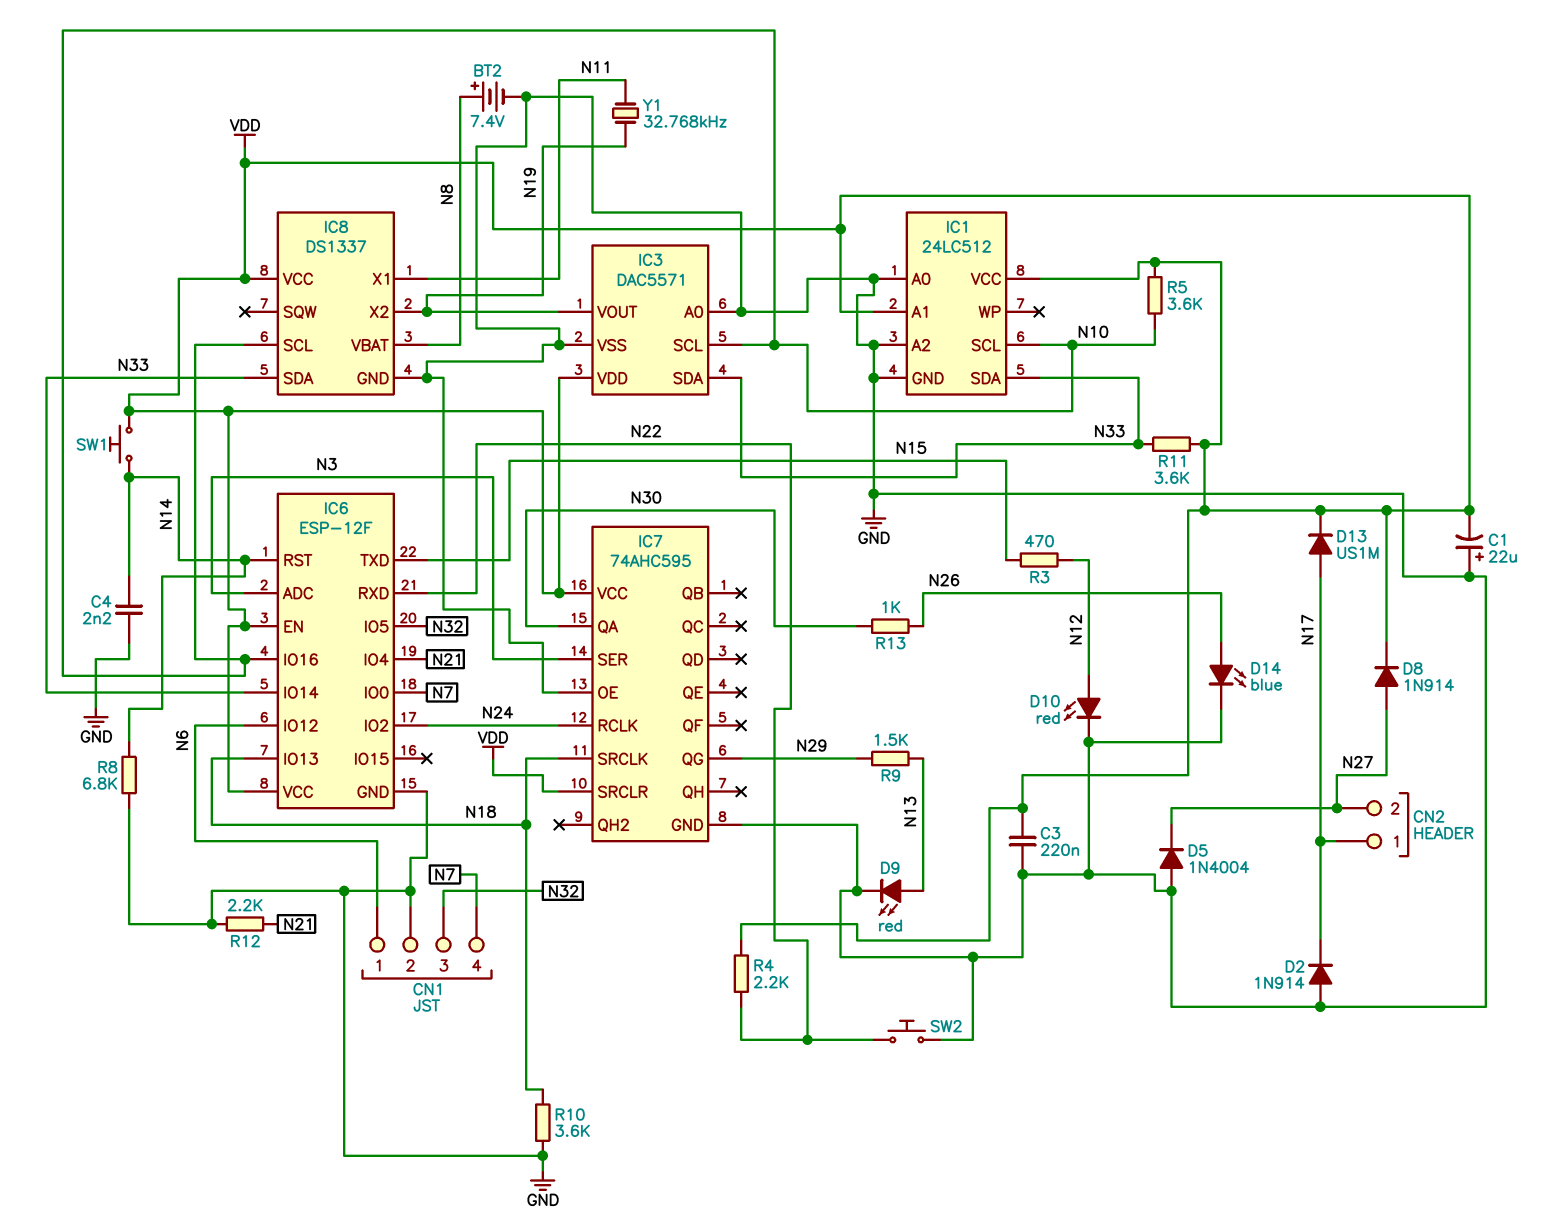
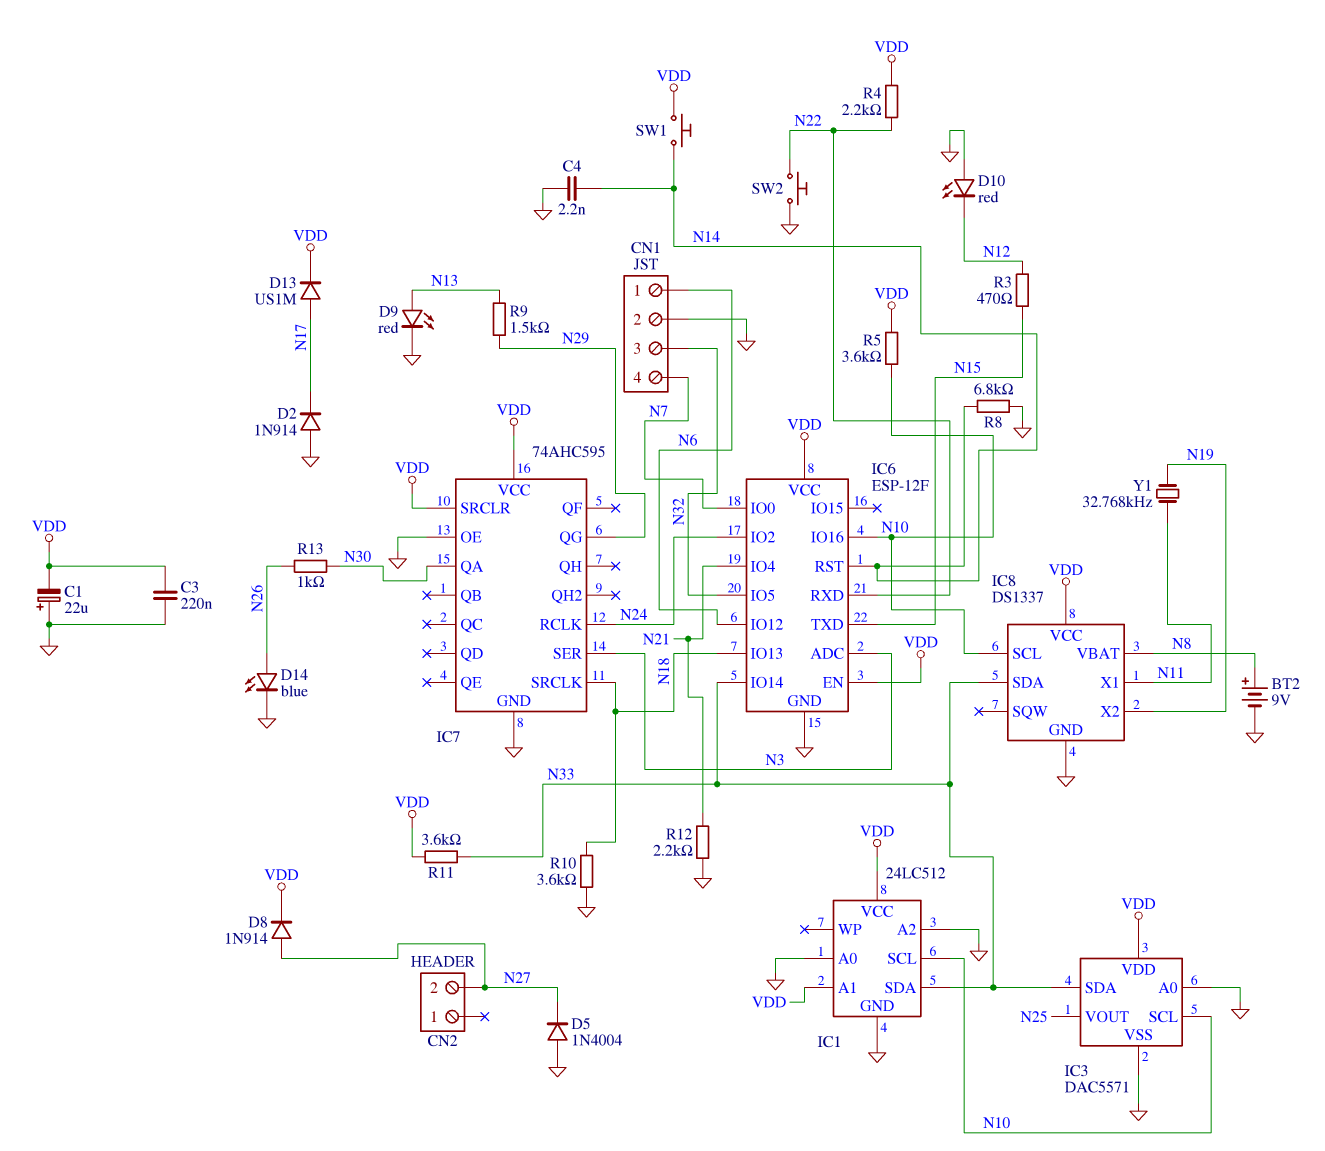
BT2: 7.4V (plus N8, minus GND) -> 9V (plus N8, minus GND)
CN2 pin 1: N17 -> none
D10: LED red (A N12, K GND) -> LED red (A GND, K N12)
IC3 pin VOUT: N19 -> N25

